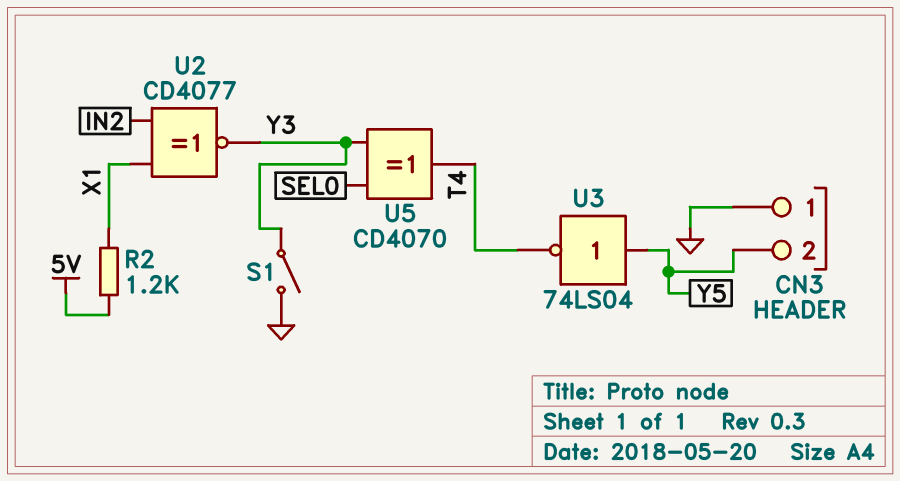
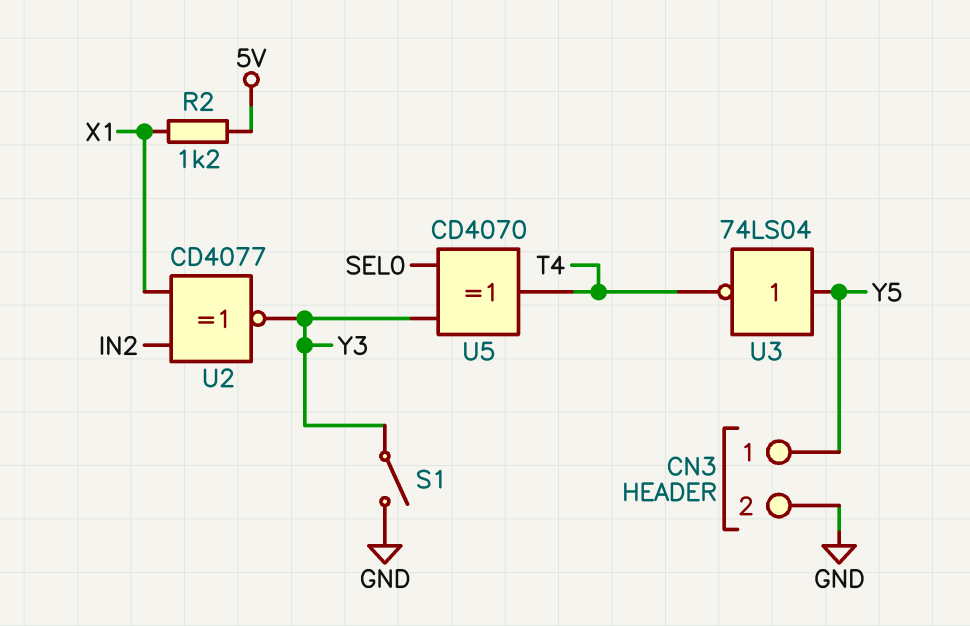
CN3 pin 1: GND -> Y5
CN3 pin 2: Y5 -> GND

